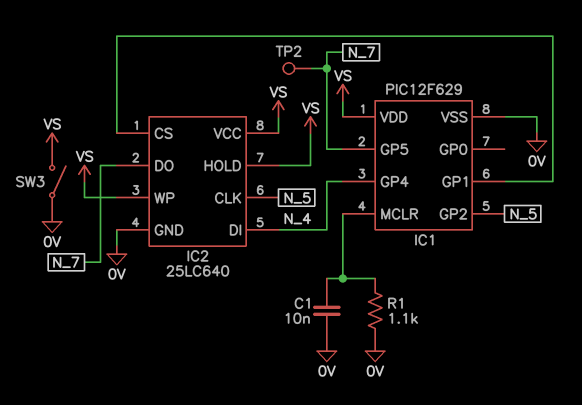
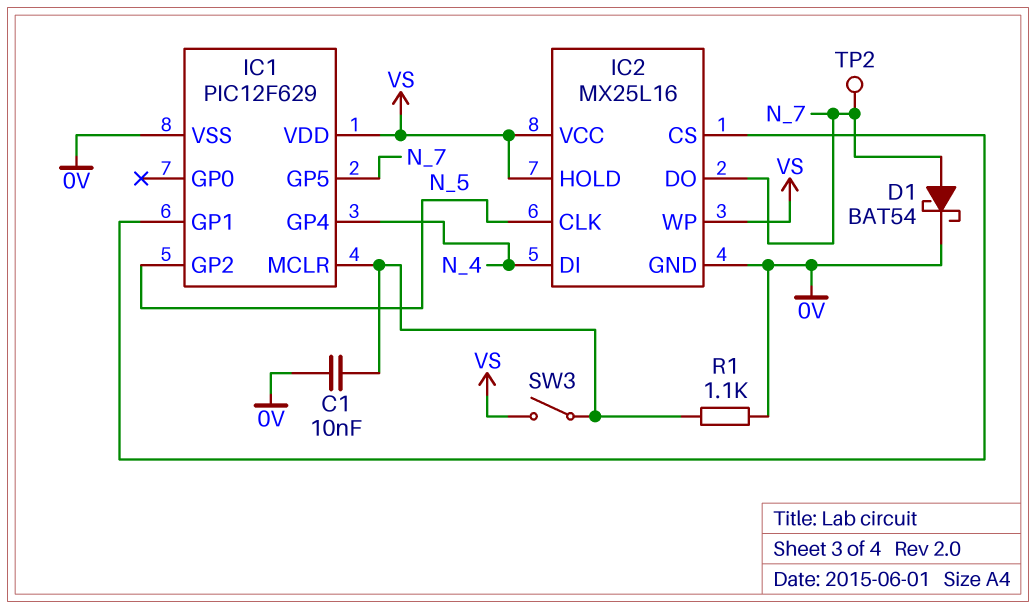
D1: none -> schottky BAT54 (A N_7, K 0V)
IC2: 25LC640 -> MX25L16
SW3: switch (0V, VS) -> switch (IC1/MCLR, VS)

